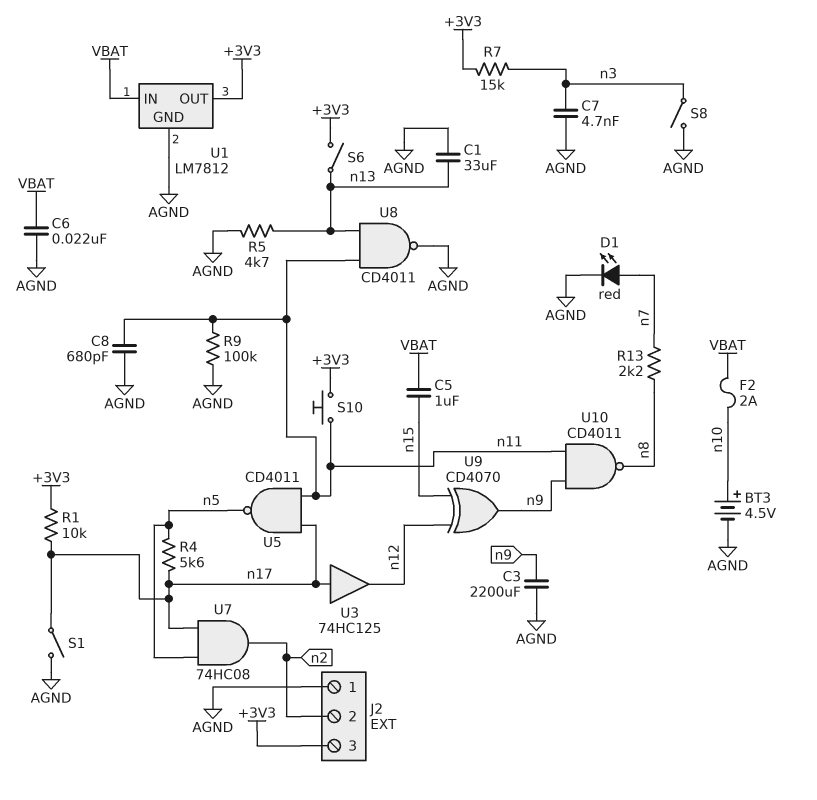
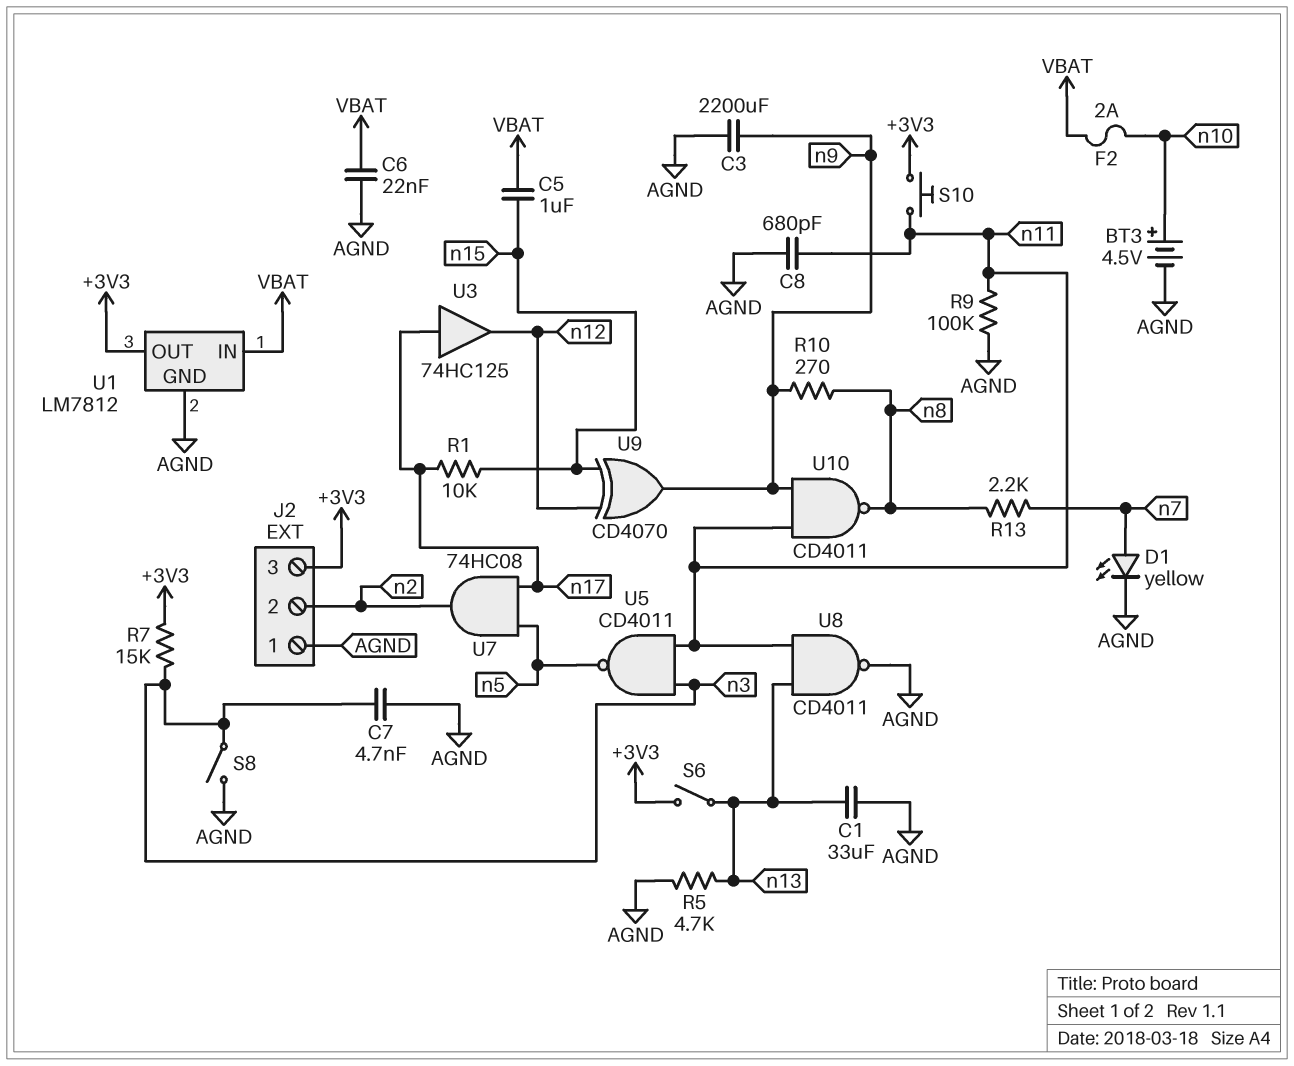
D1: LED red (A n7, K AGND) -> LED yellow (A n7, K AGND)
R1: 10k (+3V3, n17) -> 10k (n15, n17)
R4: 5.6k (n5, n17) -> none
R10: none -> 270 (n8, n9)
S1: switch (AGND, n17) -> none
U5: NAND CD4011 (in n11, in n17, out n5) -> NAND CD4011 (in n3, in n11, out n5)

